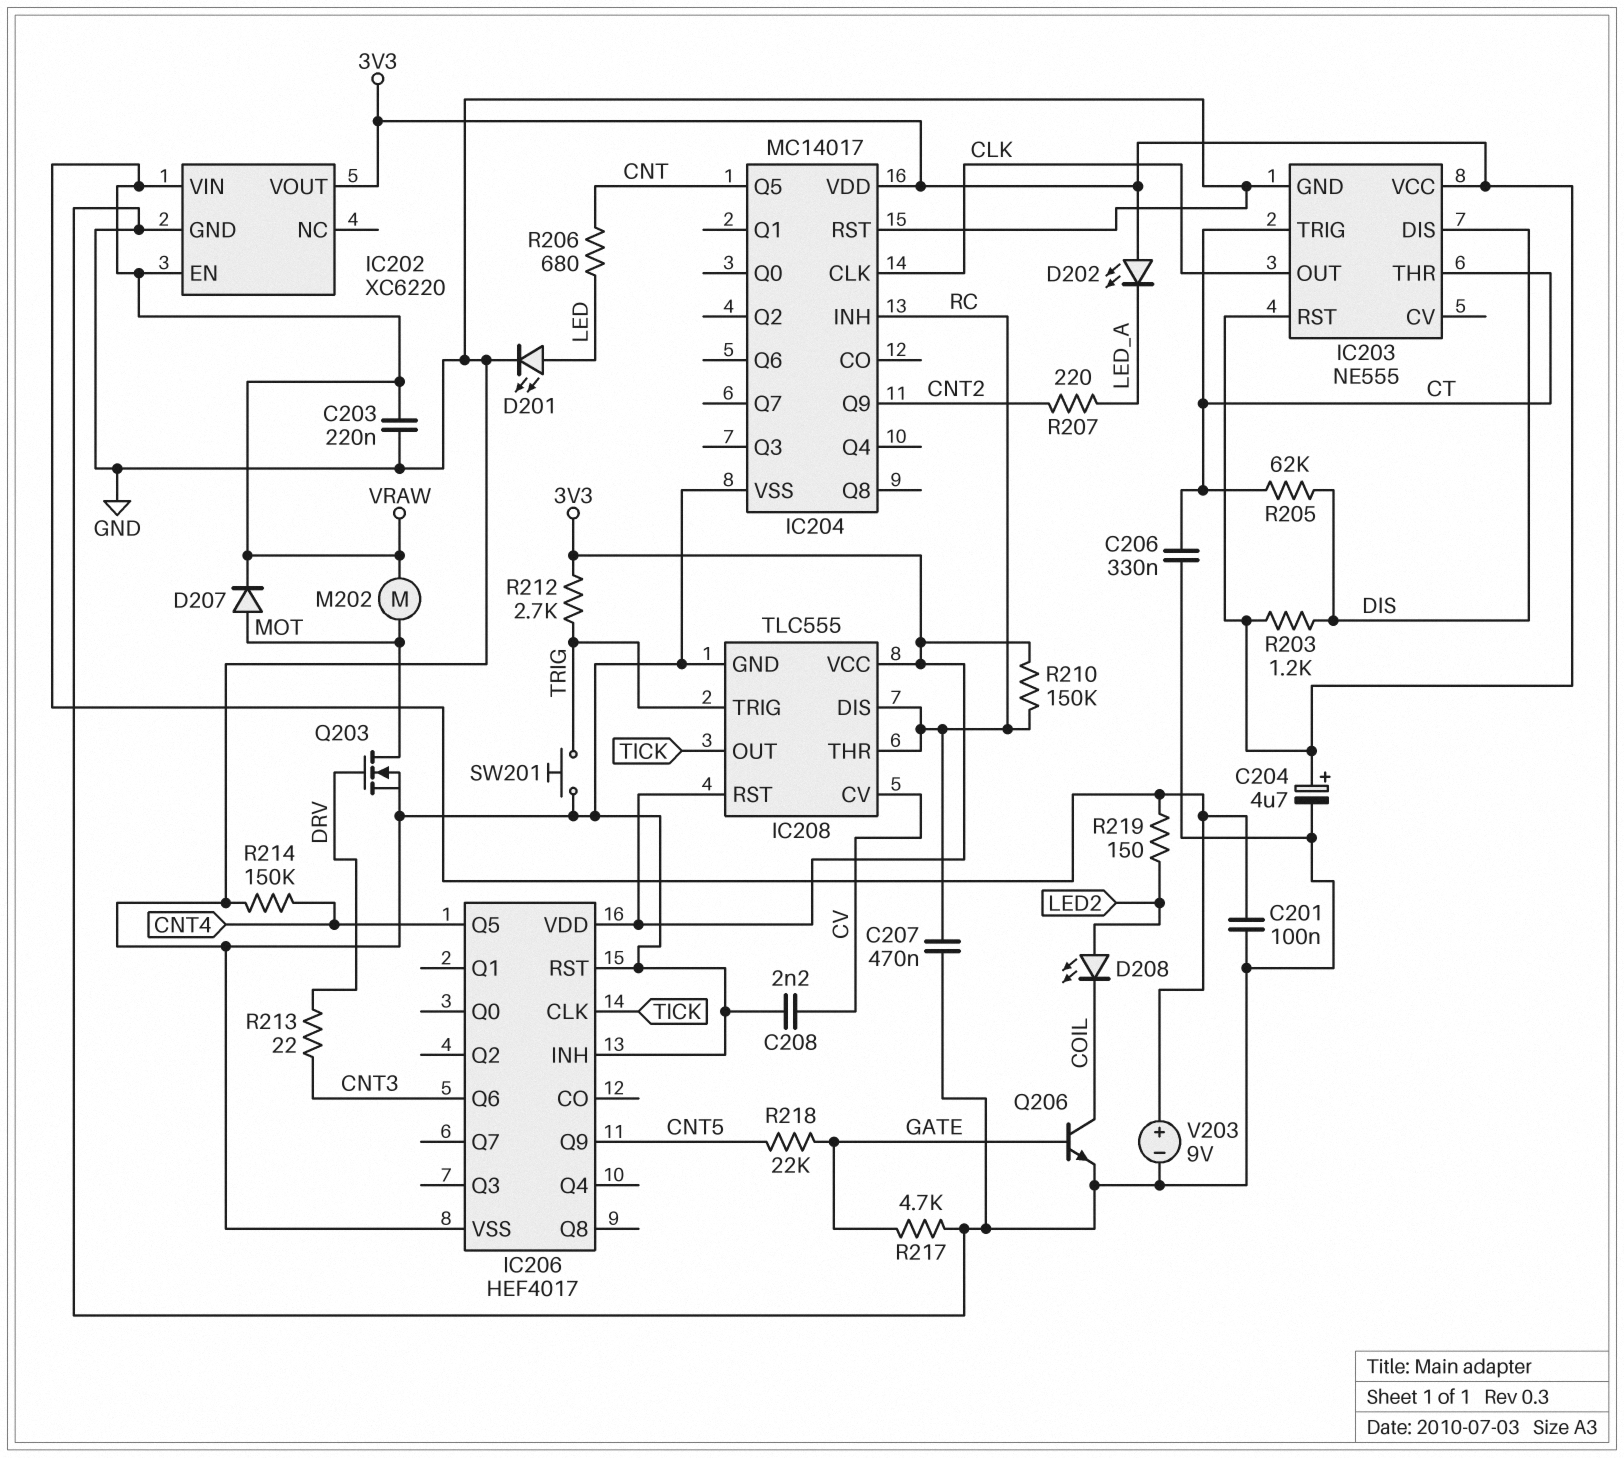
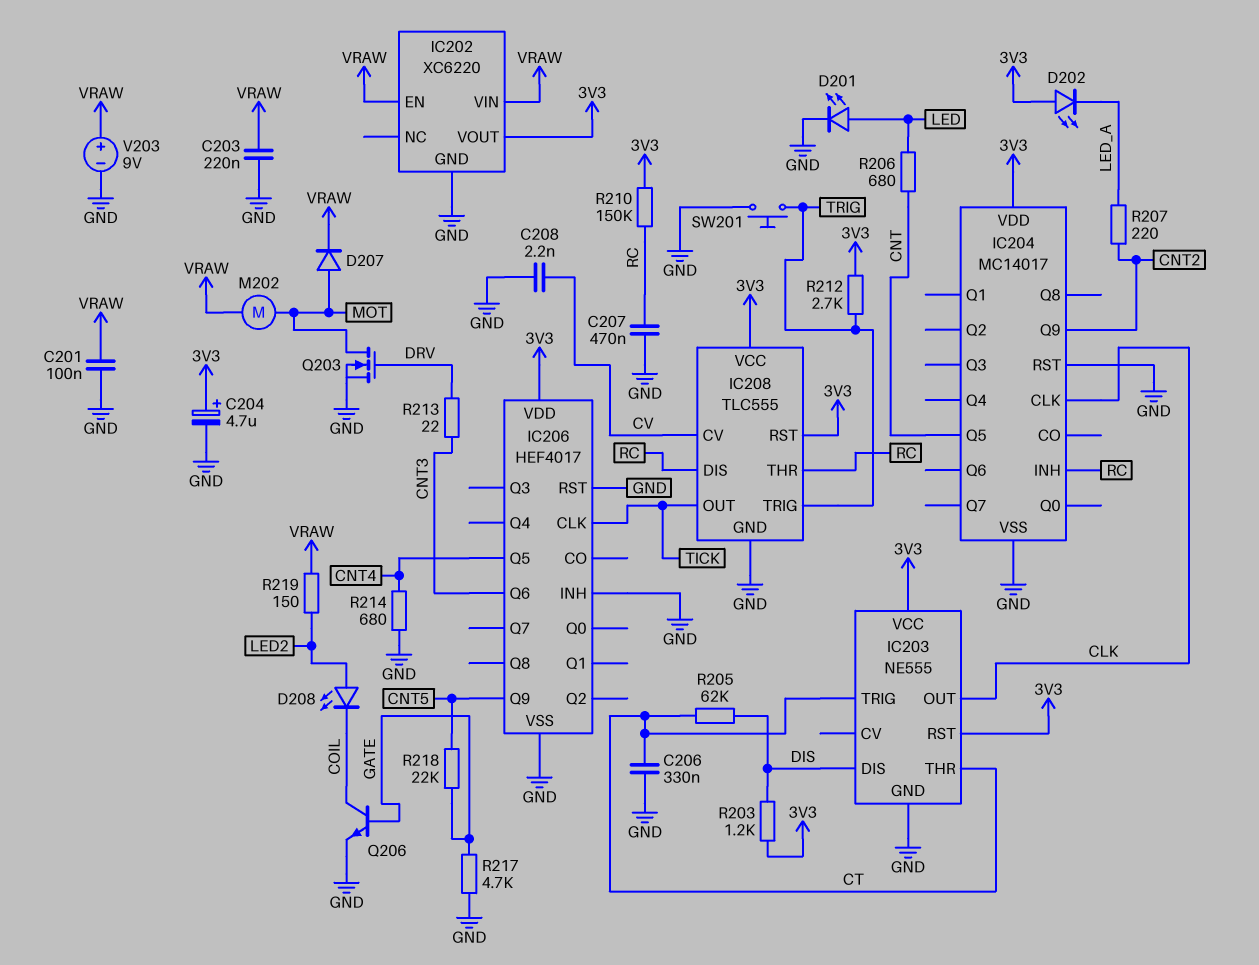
R214: 150k (CNT4, GND) -> 680 (CNT4, GND)

